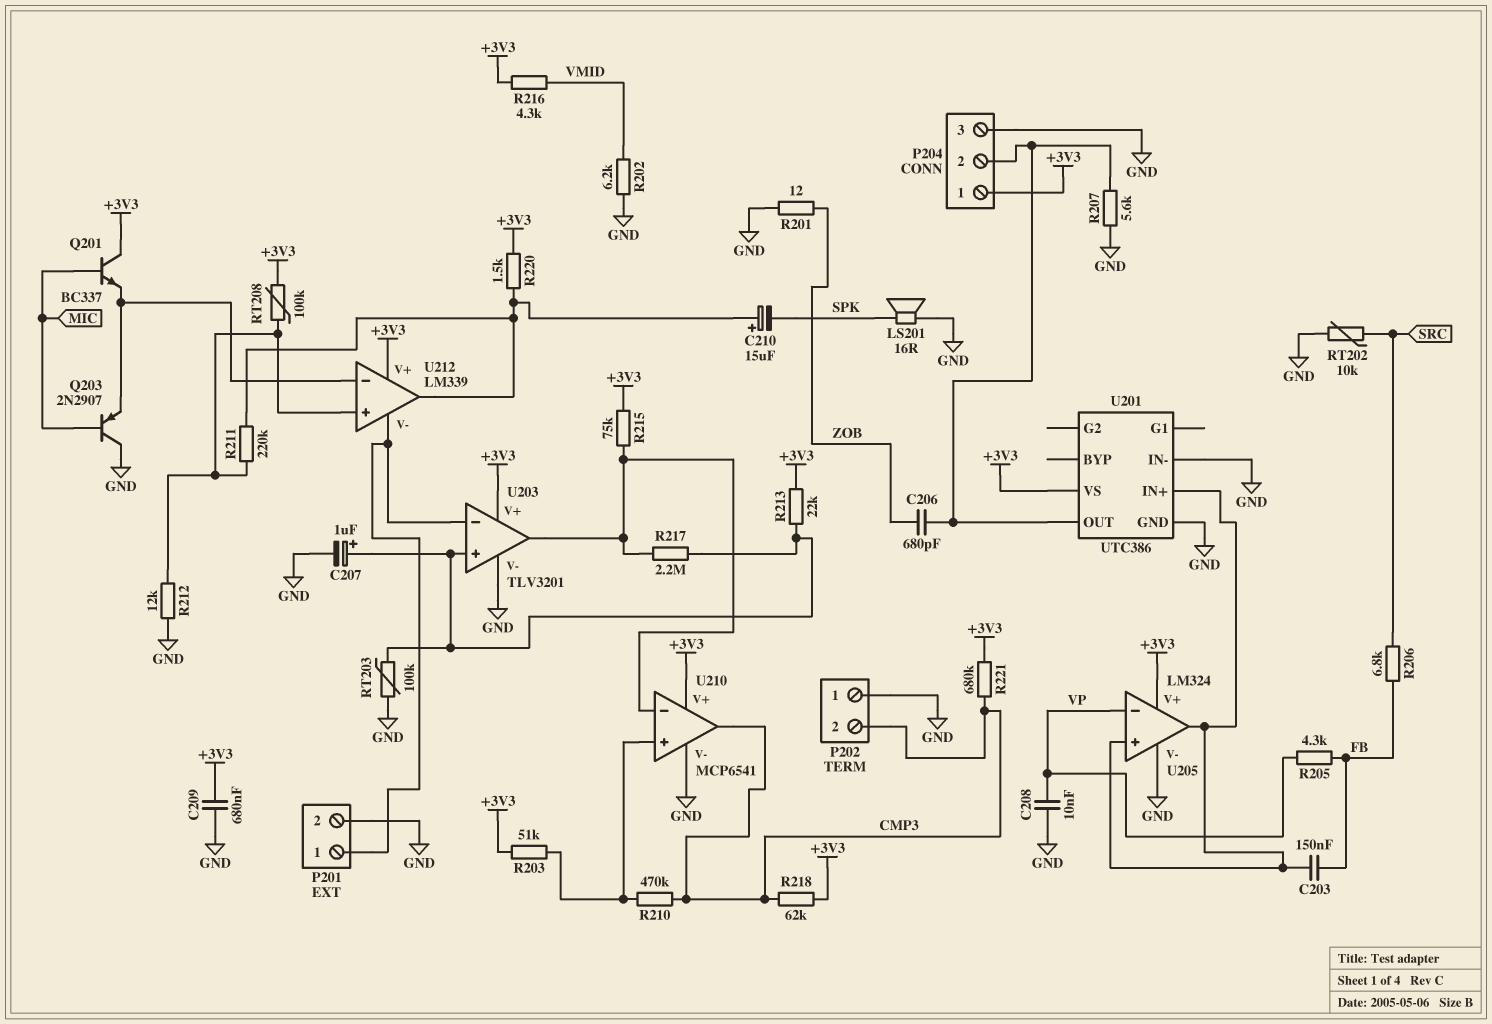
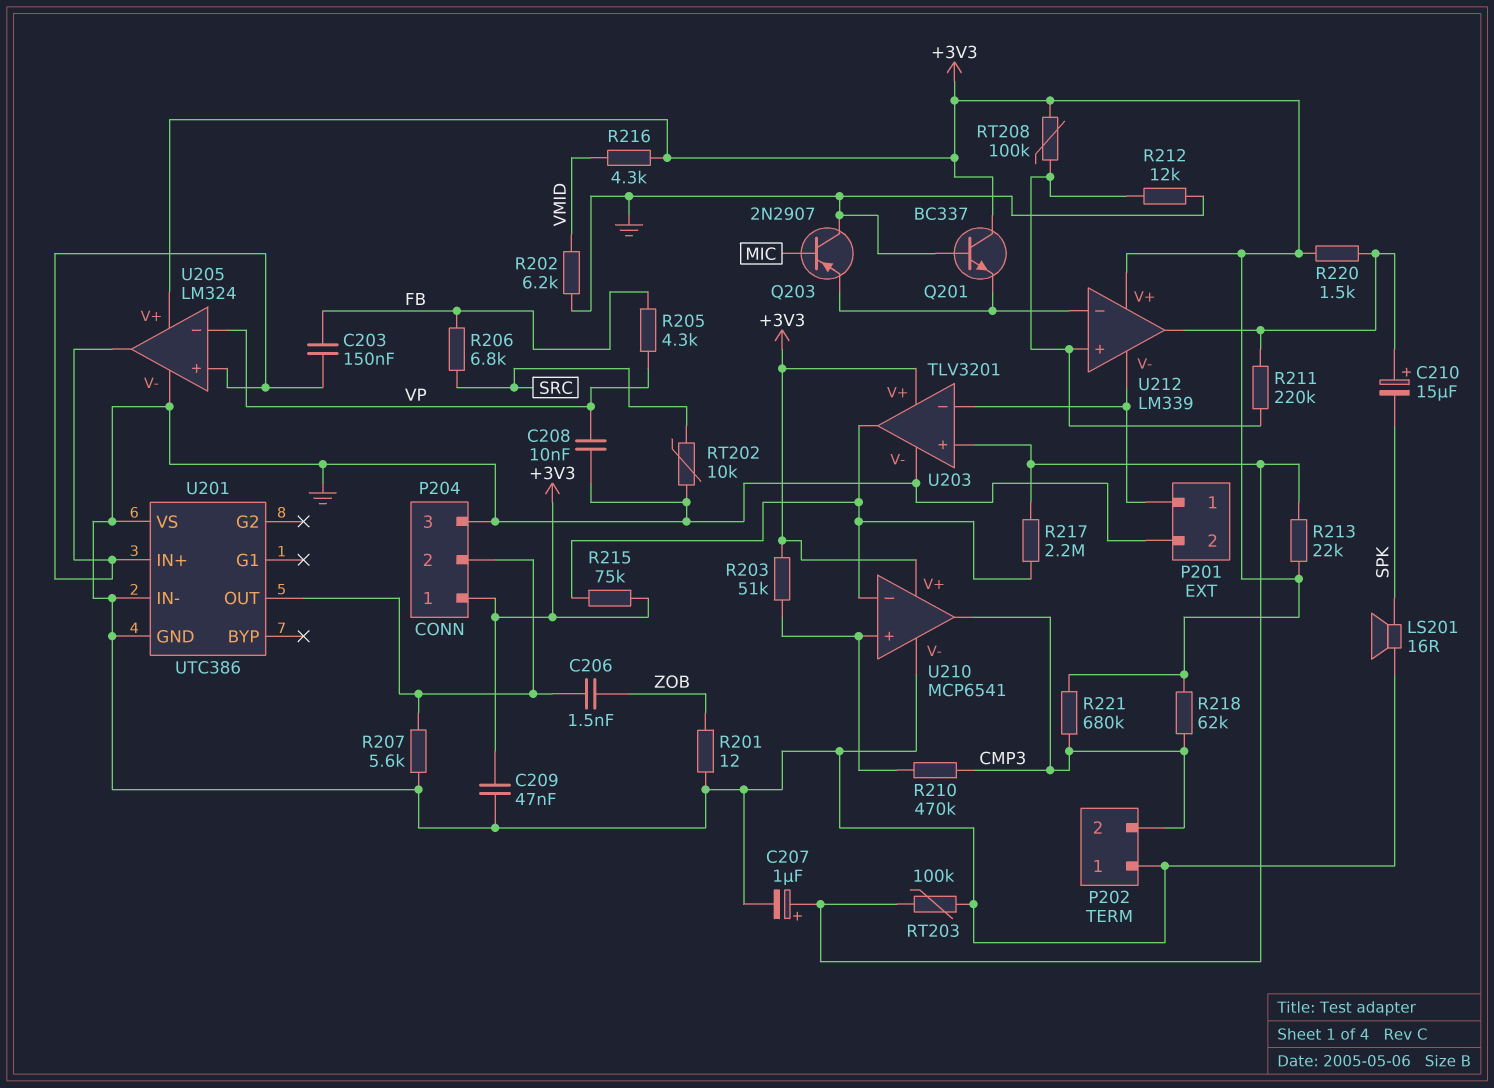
C206: 680pF (P204/2, ZOB) -> 1.5nF (P204/2, ZOB)
C209: 680nF (+3V3, GND) -> 47nF (+3V3, GND)
Q201: NPN BC337 (B MIC, C +3V3, E U212/in-) -> NPN BC337 (B GND, C +3V3, E U212/in-)
U201 pin VS: +3V3 -> GND

